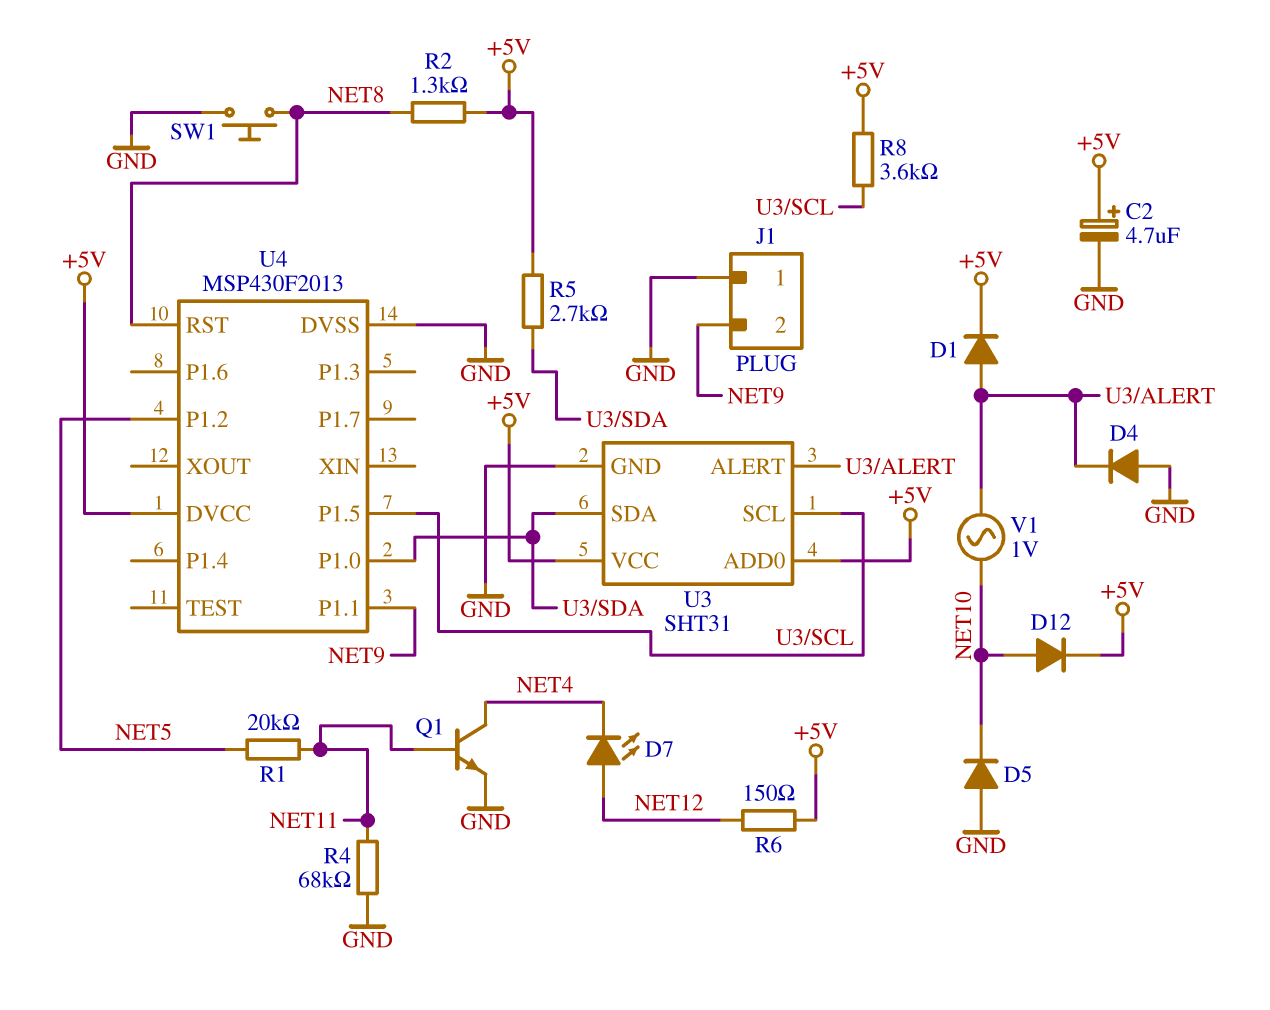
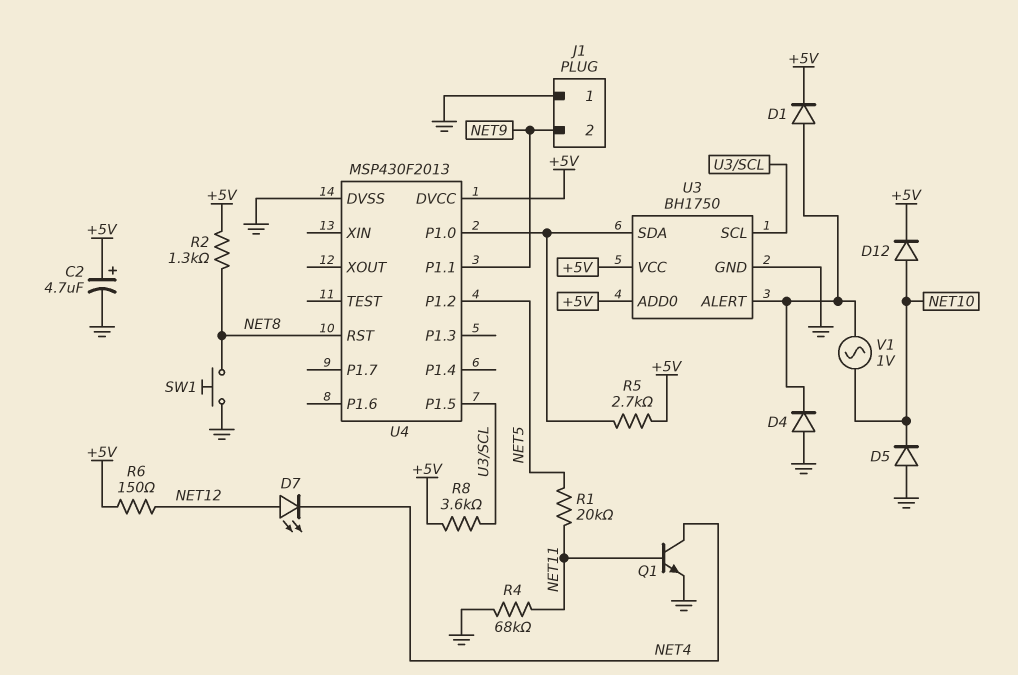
U3: SHT31 -> BH1750

